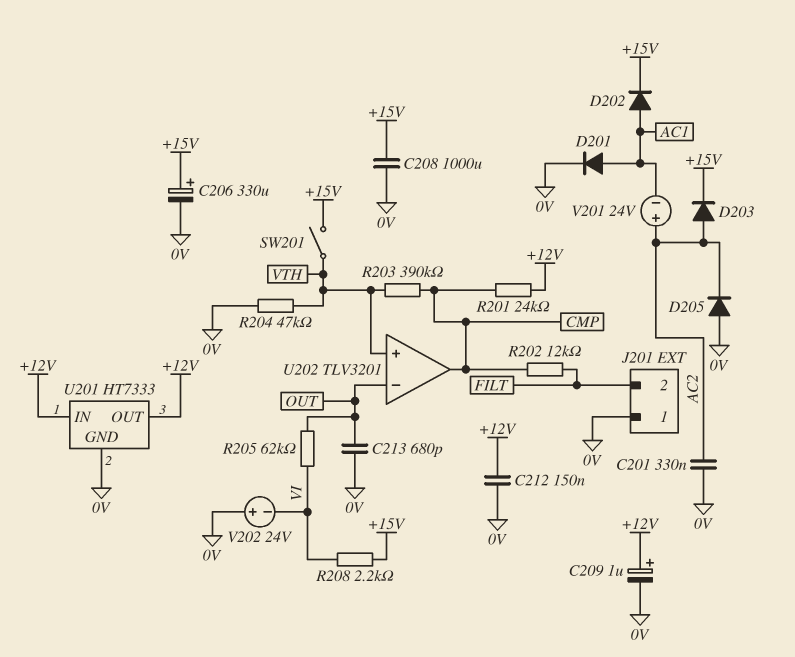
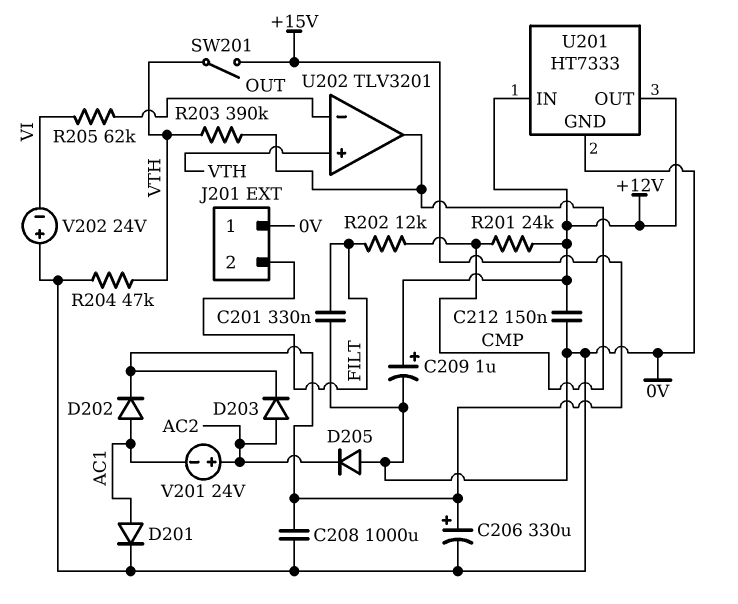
C201: 330nF (0V, AC2) -> 330nF (0V, FILT)
C213: 680pF (0V, OUT) -> none
R208: 2.2k (+15V, VI) -> none

